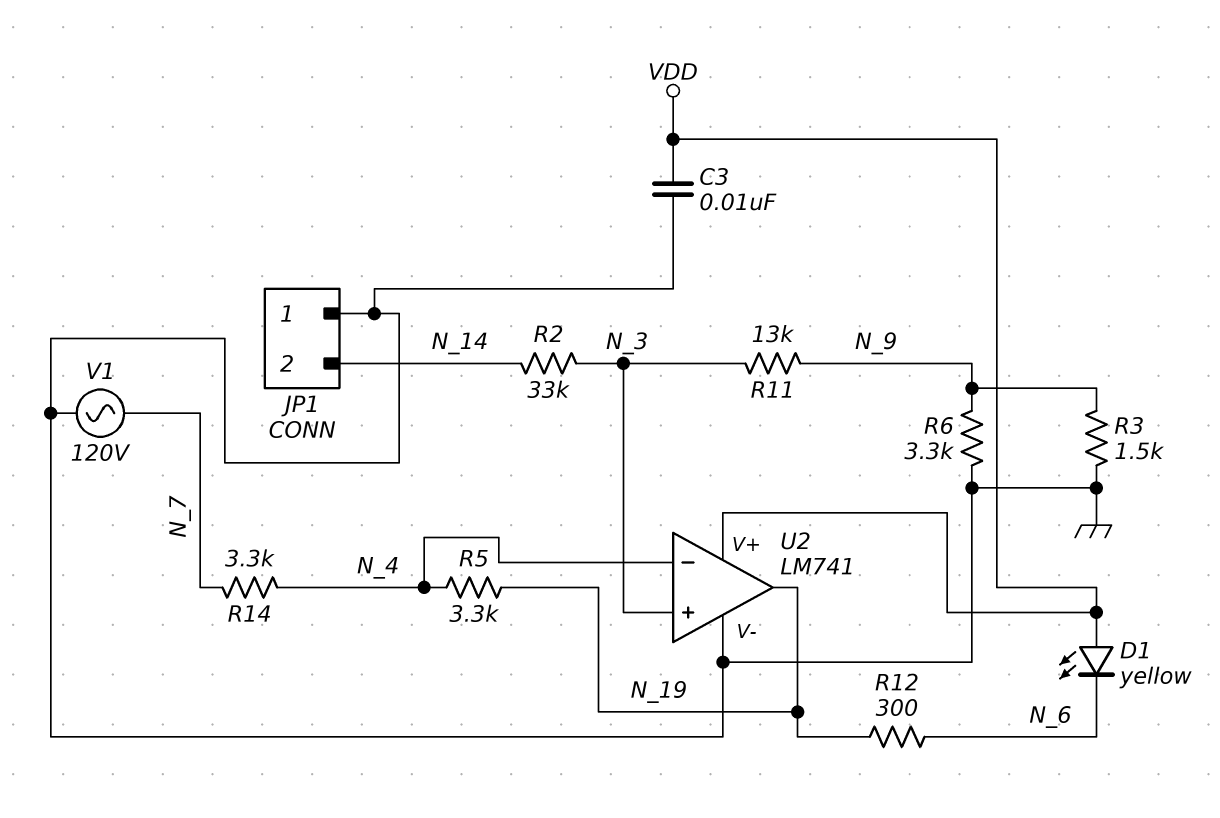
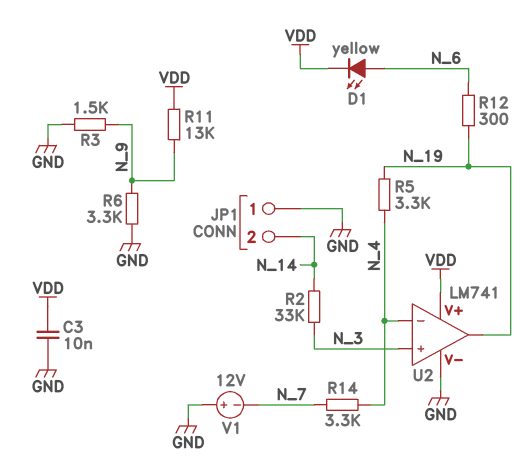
D1: LED yellow (A VDD, K N_6) -> LED yellow (A N_6, K VDD)
R11: 13k (N_3, N_9) -> 13k (N_9, VDD)
V1: AC 120V (GND, N_7) -> 12V (plus GND, minus N_7)

